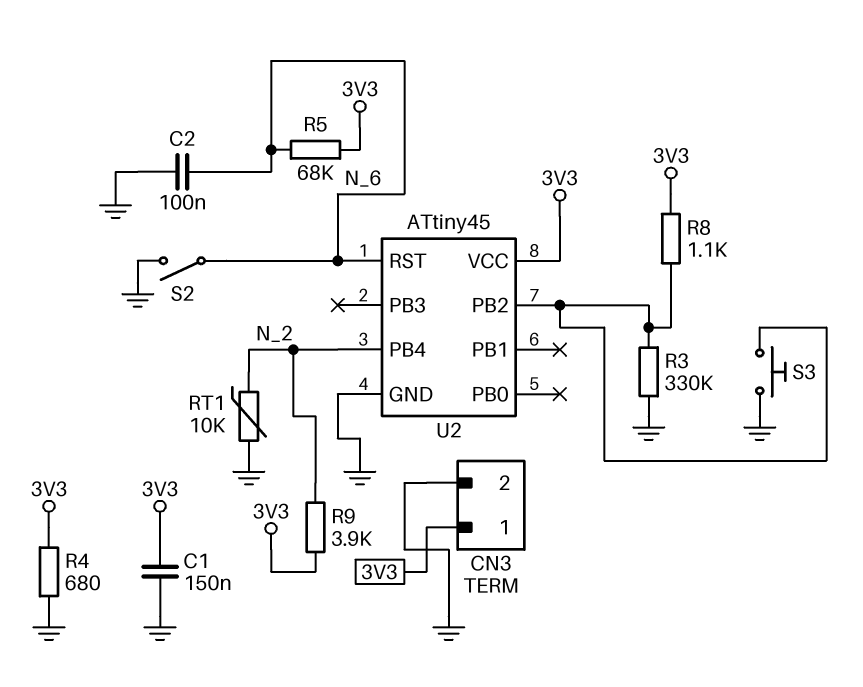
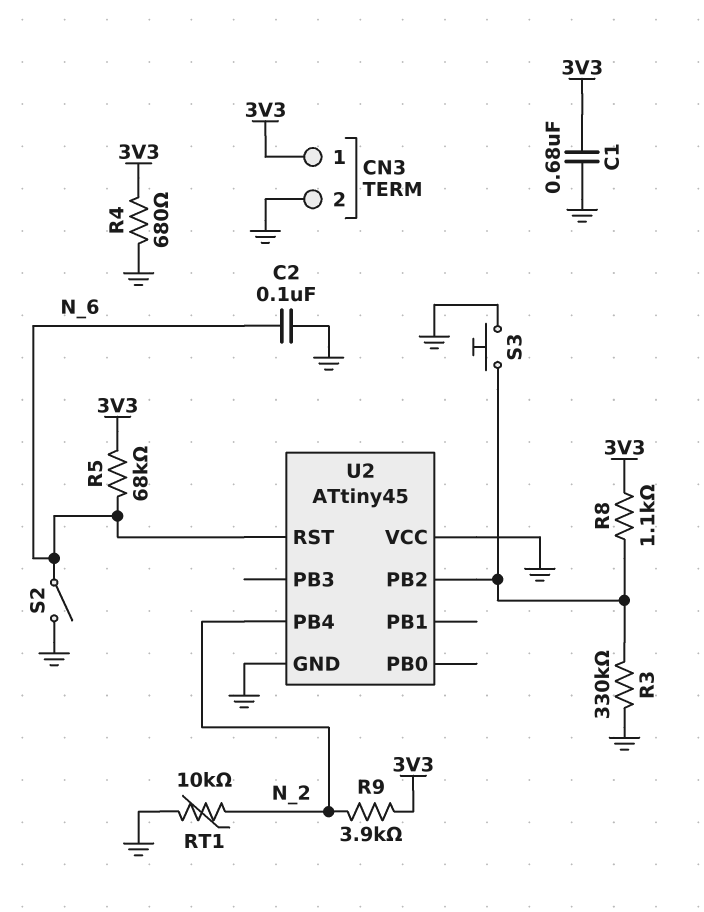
C1: 150nF (3V3, GND) -> 680nF (3V3, GND)
U2 pin VCC: 3V3 -> GND

